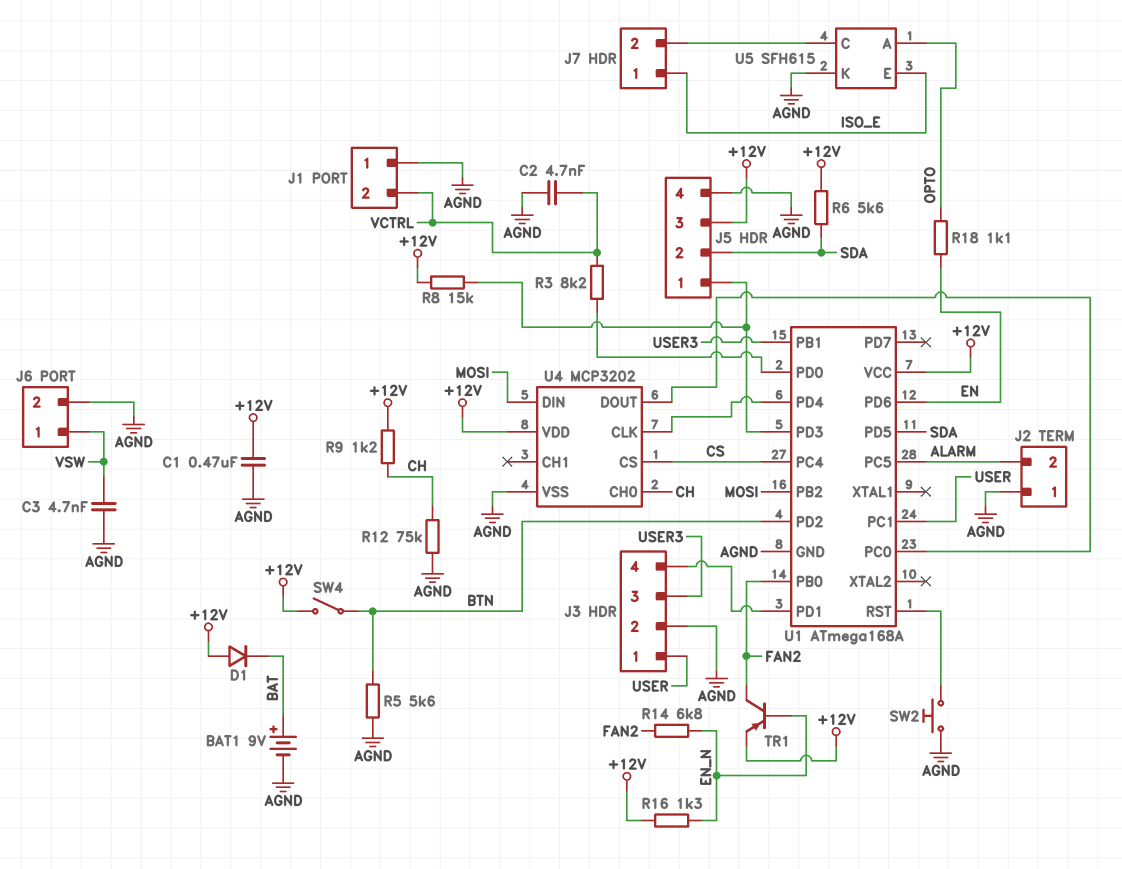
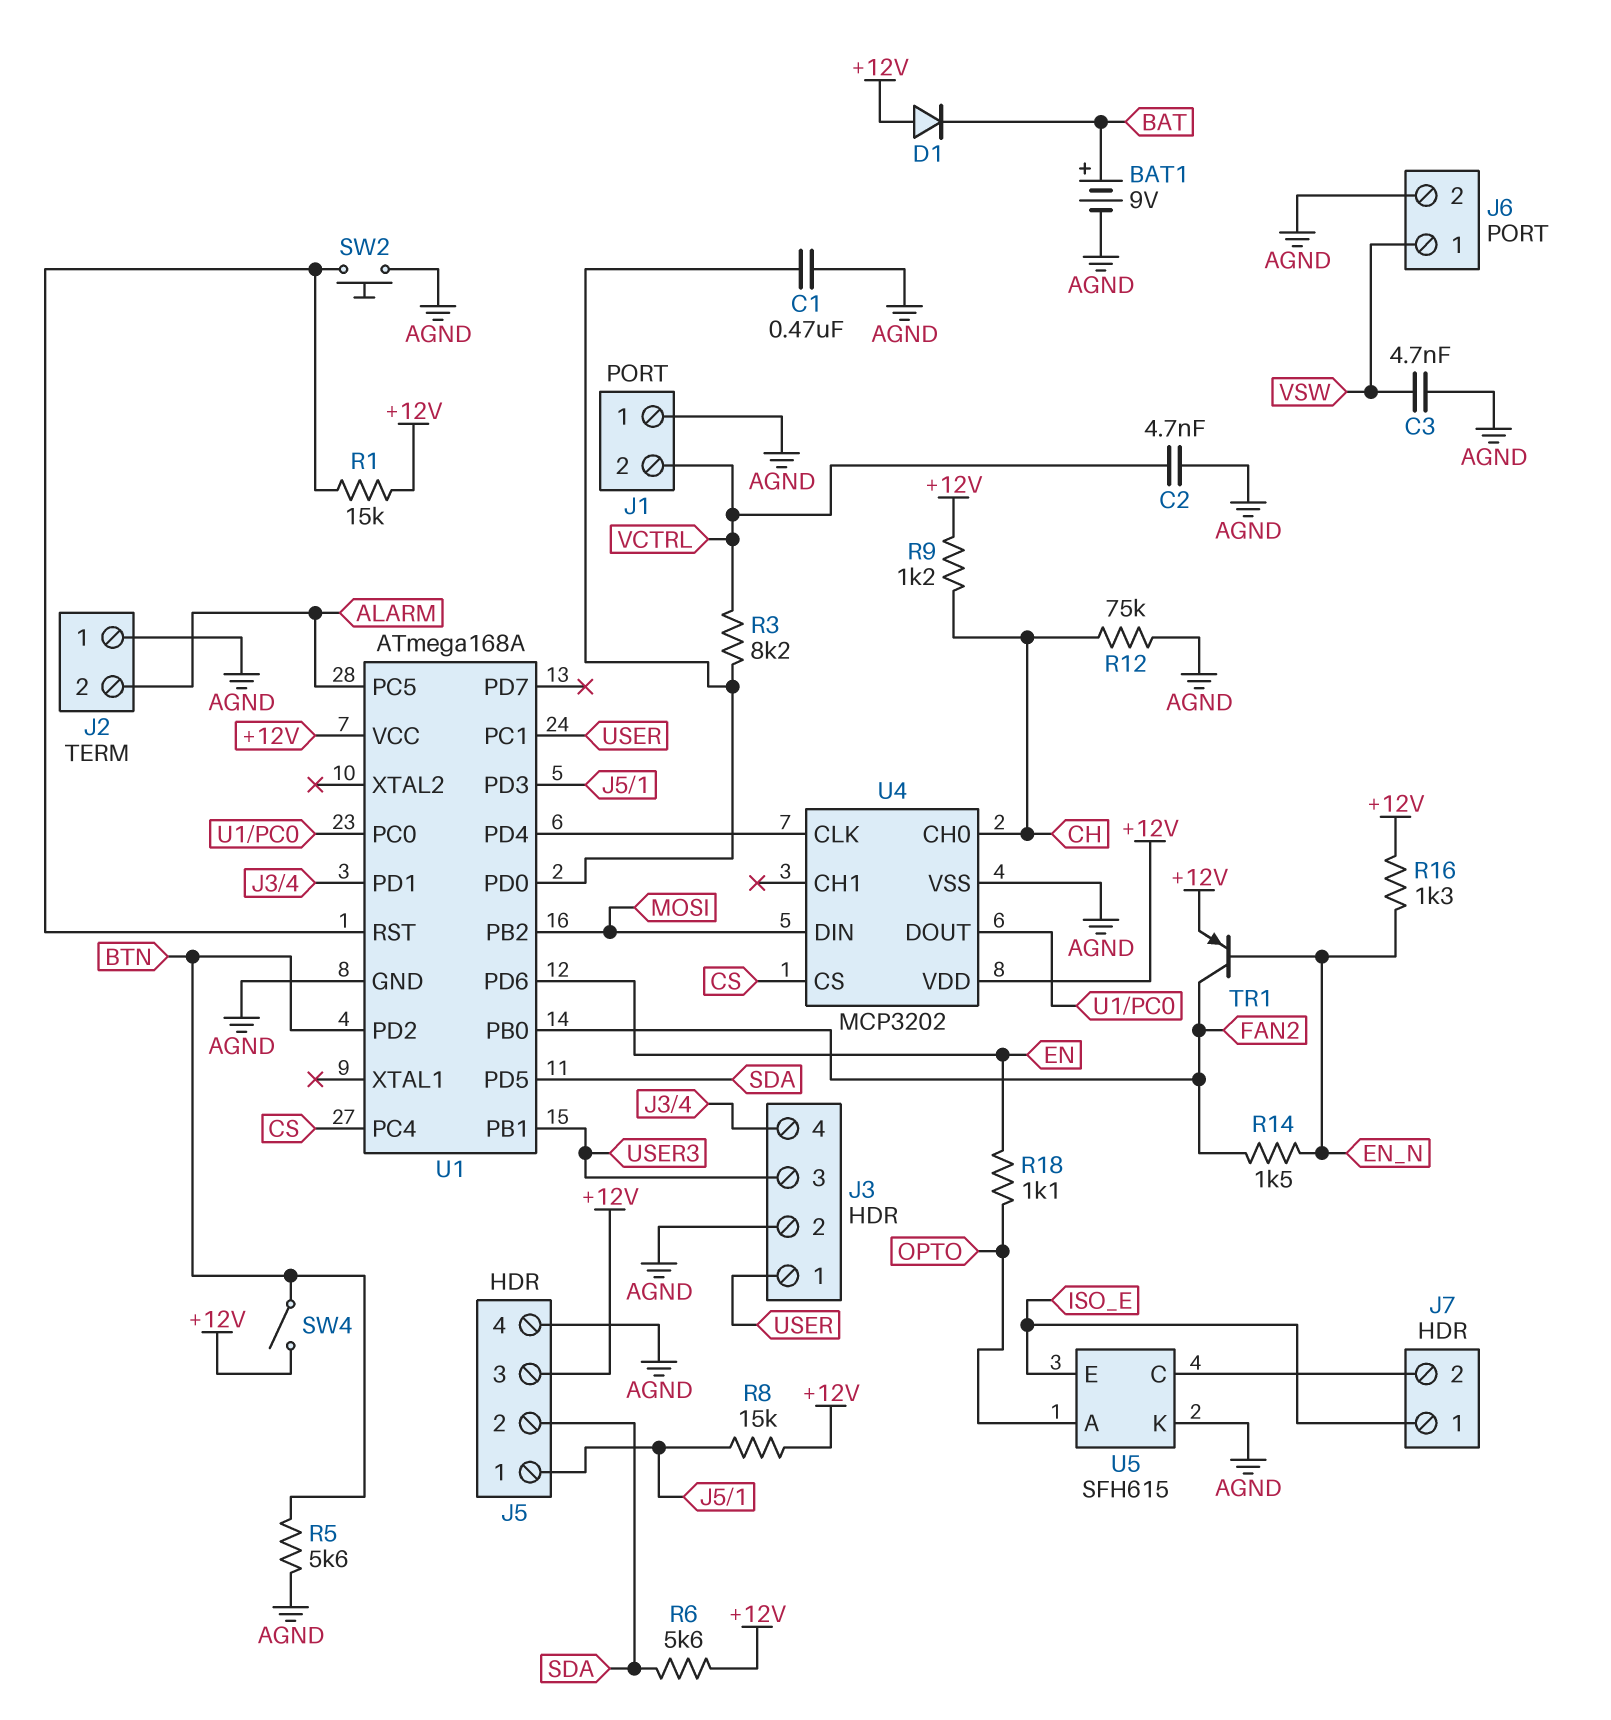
C1: 470nF (+12V, AGND) -> 470nF (AGND, U1/PD0)
R1: none -> 15k (+12V, U1/RST)
R14: 6.8k (EN_N, FAN2) -> 1.5k (EN_N, FAN2)

